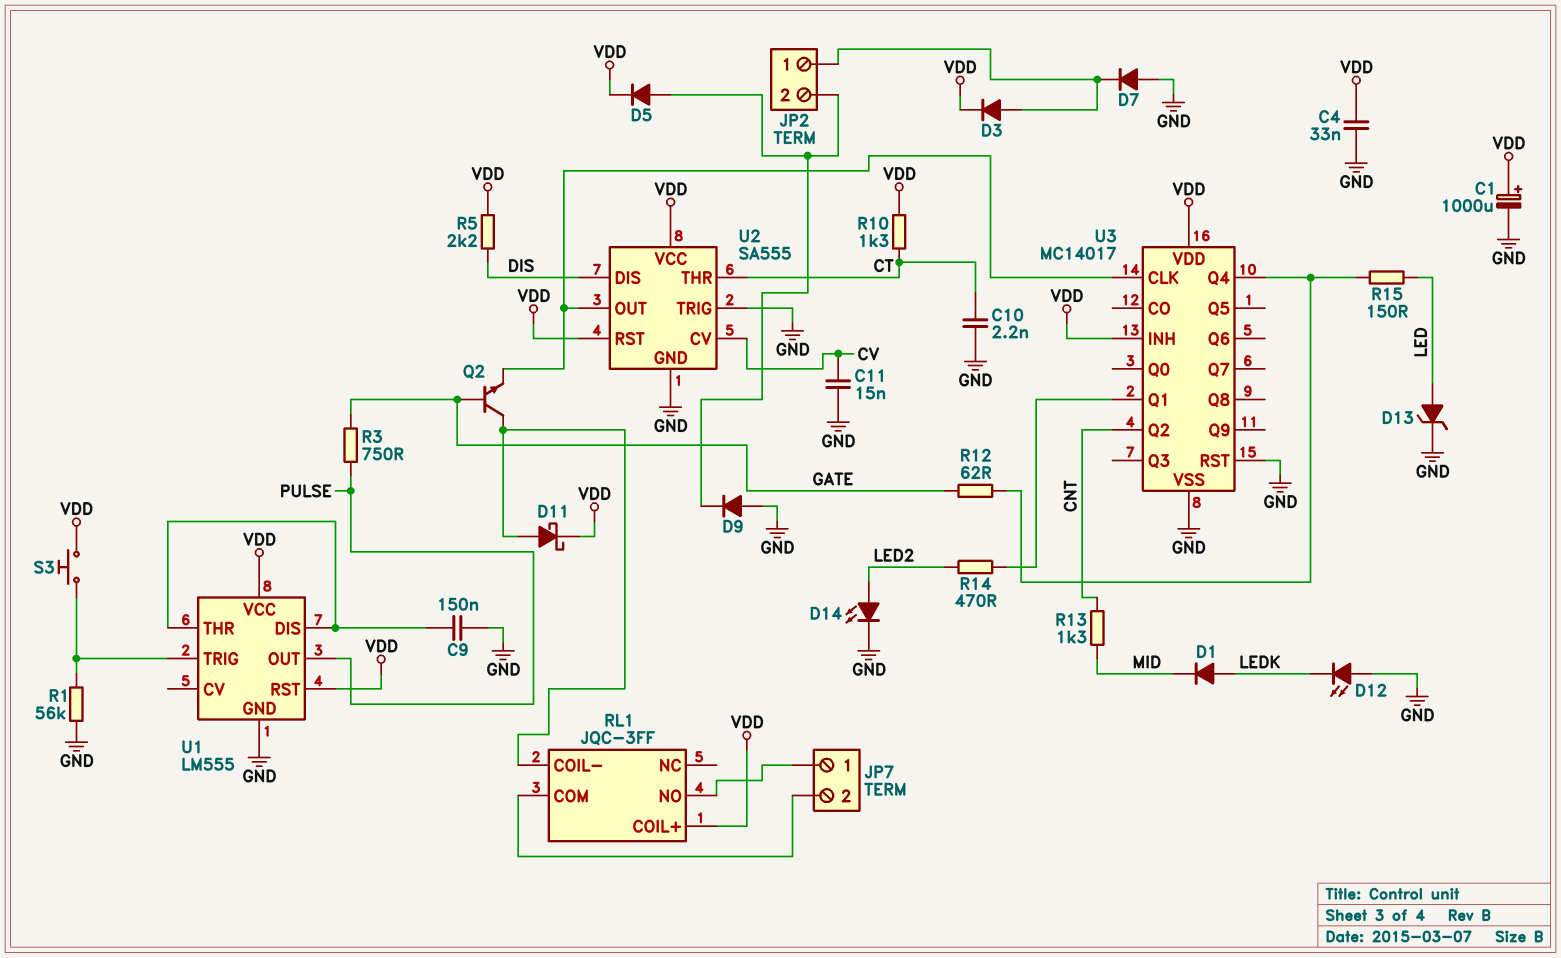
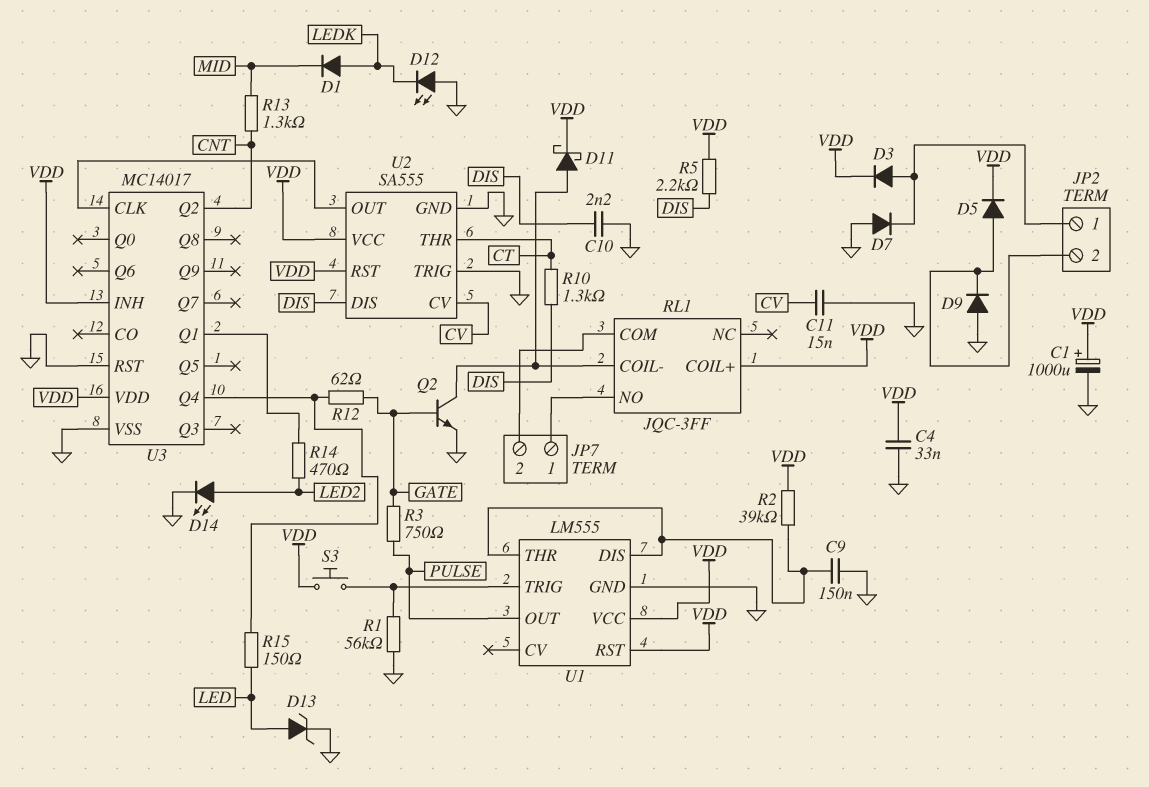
C10: 2.2nF (CT, GND) -> 2.2nF (DIS, GND)
Q2: NPN (B GATE, C RL1/COIL-, E U2/OUT) -> NPN (B GATE, C RL1/COIL-, E GND)
R2: none -> 39k (U1/DIS, VDD)
R10: 1.3k (CT, VDD) -> 1.3k (CT, DIS)

